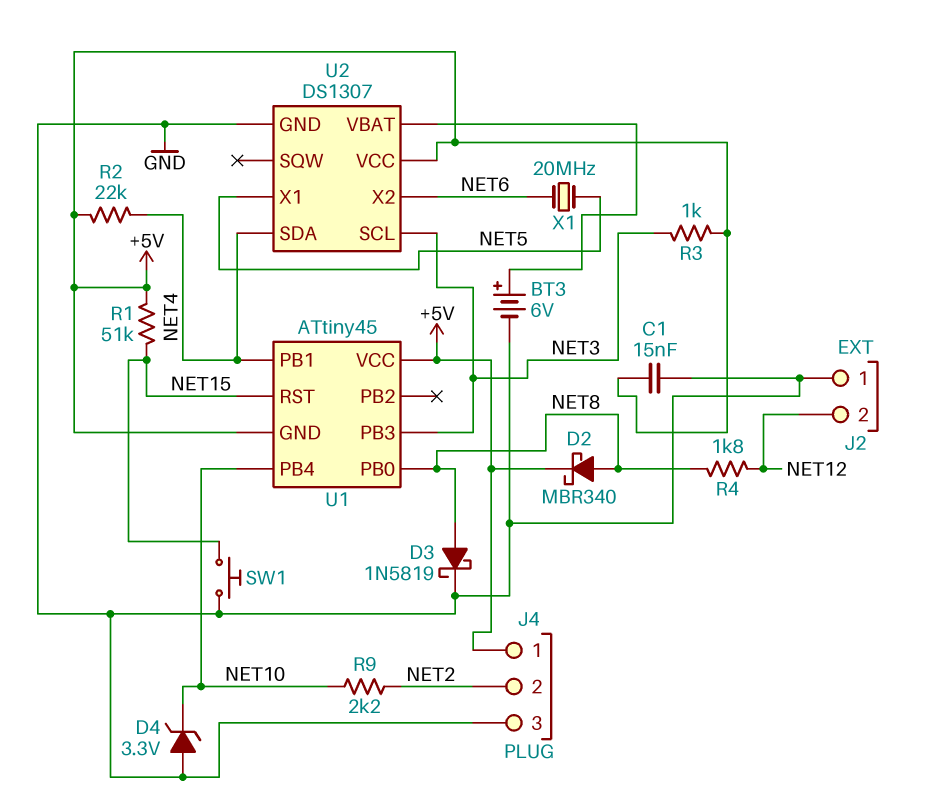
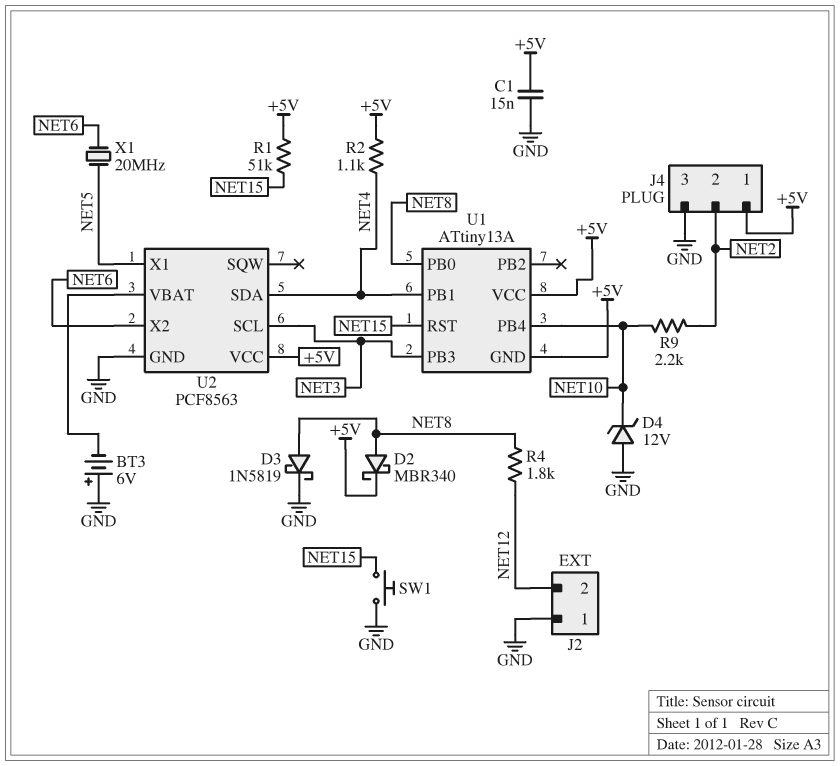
BT3: 6V (plus U2/VBAT, minus GND) -> 6V (plus GND, minus U2/VBAT)
D4: zener 3.3V (A GND, K NET10) -> zener 12V (A GND, K NET10)
R2: 22k (+5V, NET4) -> 1.1k (+5V, NET4)
R3: 1k (+5V, NET3) -> none
U1: ATtiny45 -> ATtiny13A
U2: DS1307 -> PCF8563

